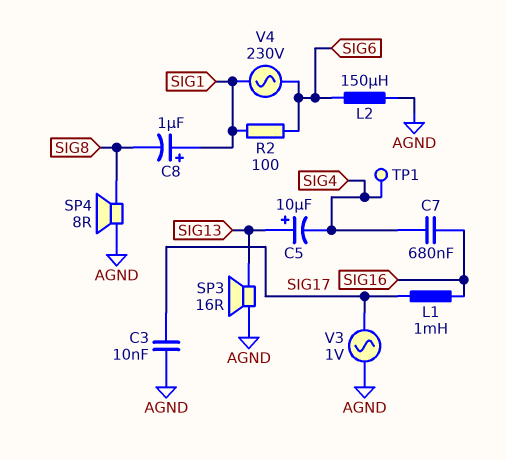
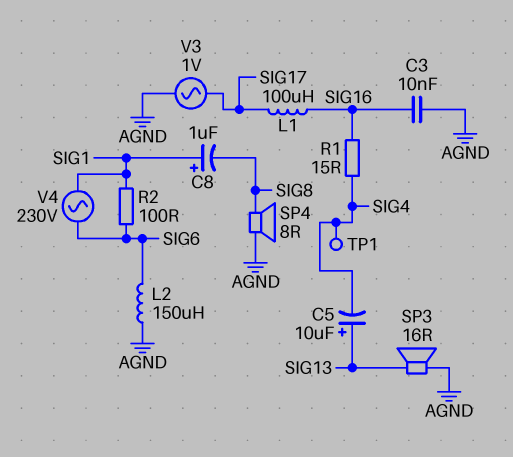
C3: 10nF (AGND, SIG17) -> 10nF (AGND, SIG16)
C7: 680nF (SIG4, SIG16) -> none
L1: 1mH (SIG16, SIG17) -> 100uH (SIG16, SIG17)
R1: none -> 15 (SIG4, SIG16)

